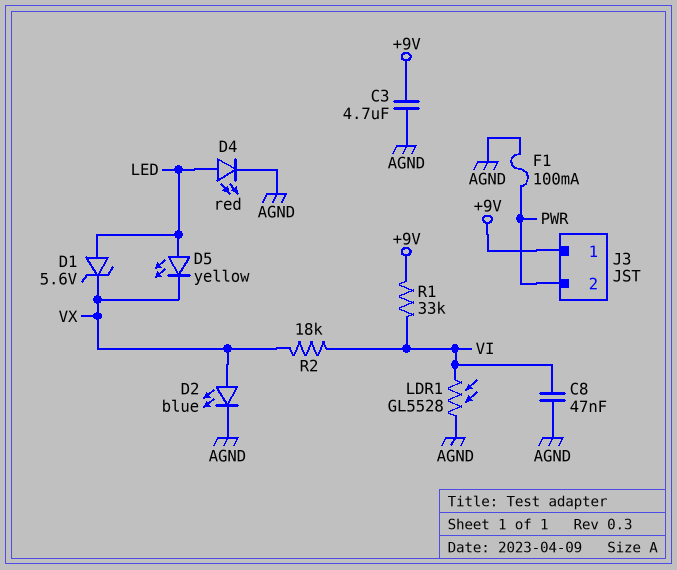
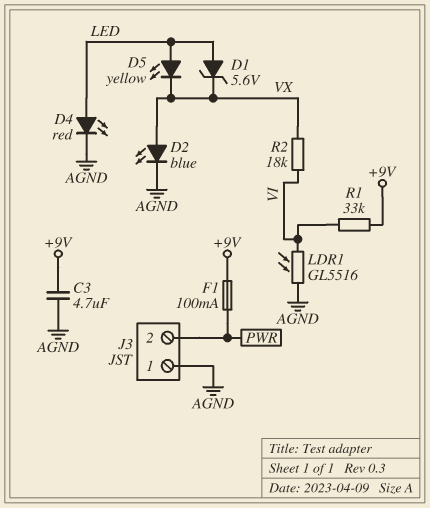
C8: 47nF (AGND, VI) -> none
F1: 100mA (AGND, PWR) -> 100mA (+9V, PWR)
J3 pin 1: +9V -> AGND
LDR1: GL5528 (AGND, VI) -> GL5516 (AGND, VI)

